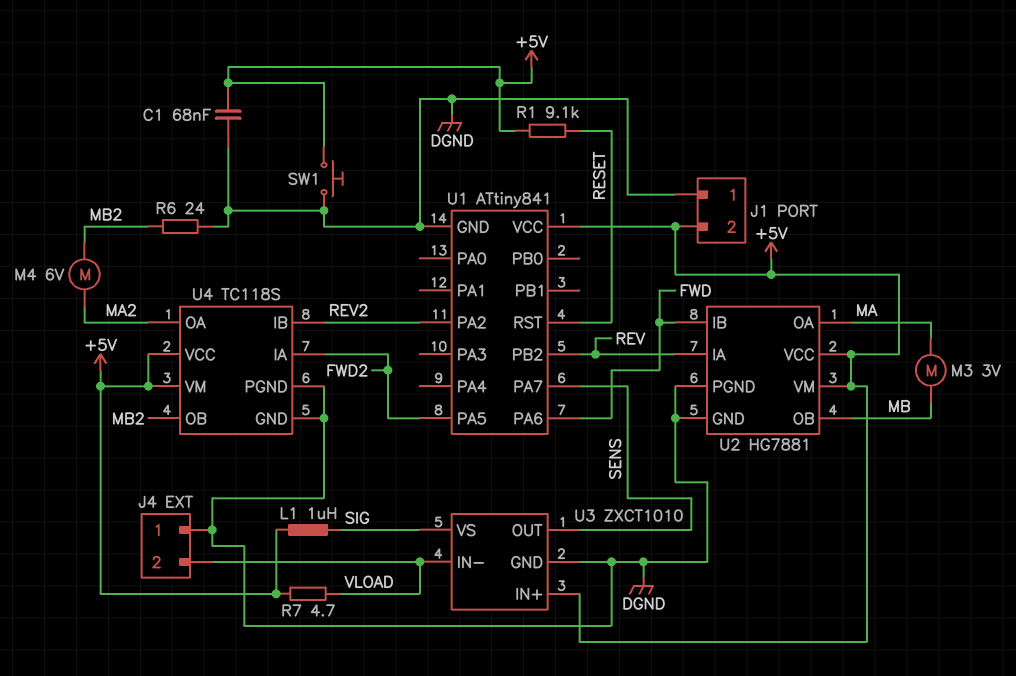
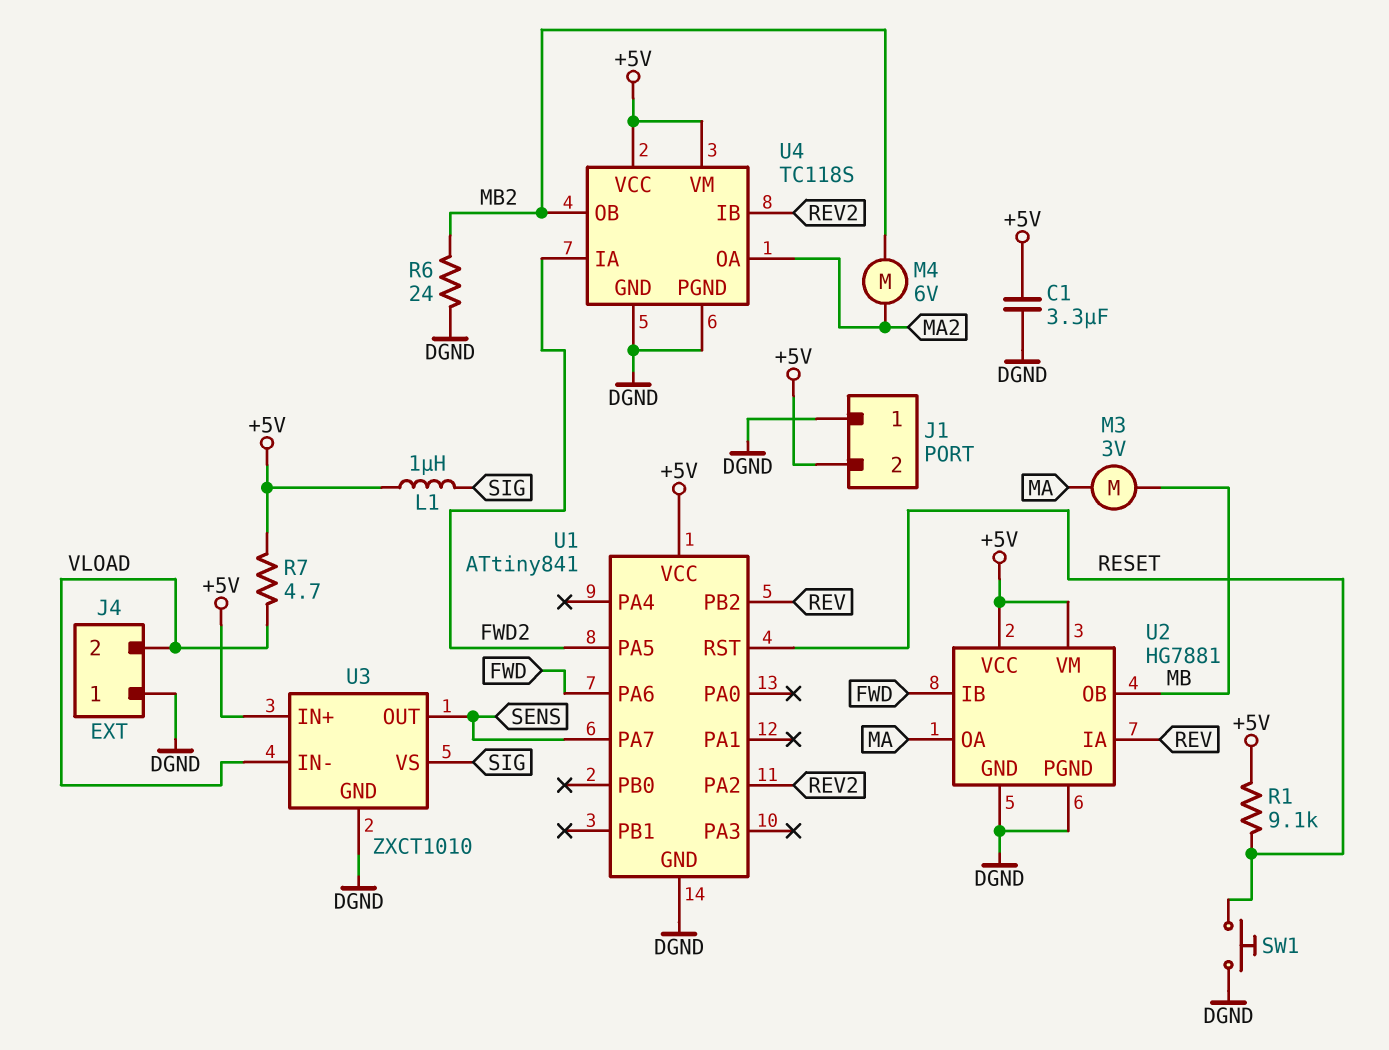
C1: 68nF (+5V, DGND) -> 3.3uF (+5V, DGND)
SW1: button (+5V, DGND) -> button (DGND, RESET)

